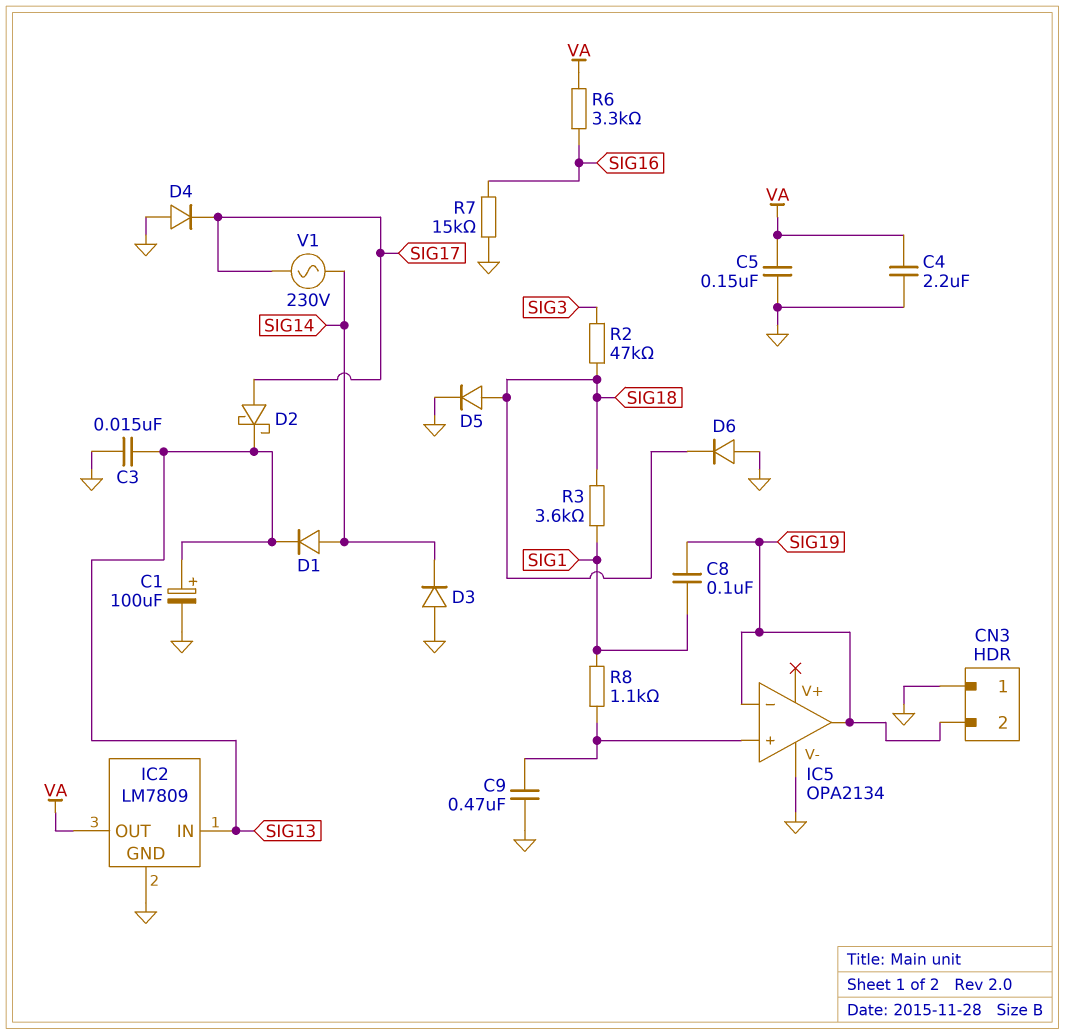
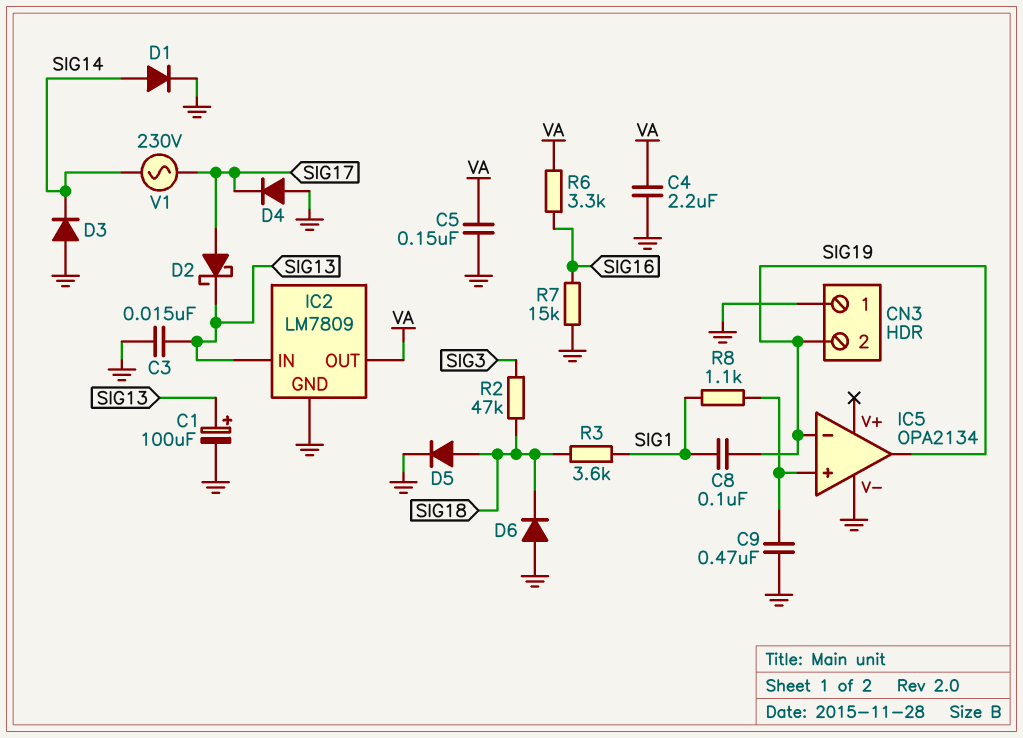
D1: diode (A SIG14, K SIG13) -> diode (A SIG14, K GND)

